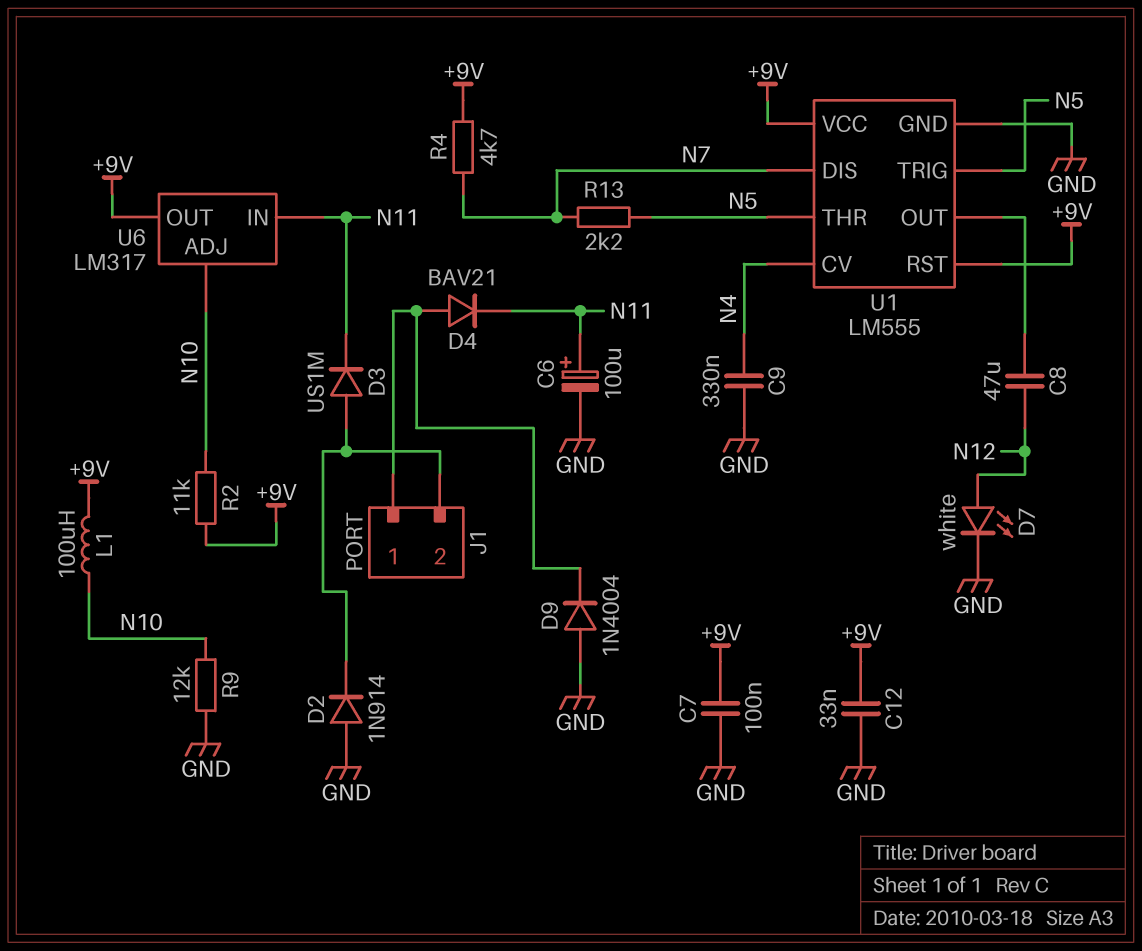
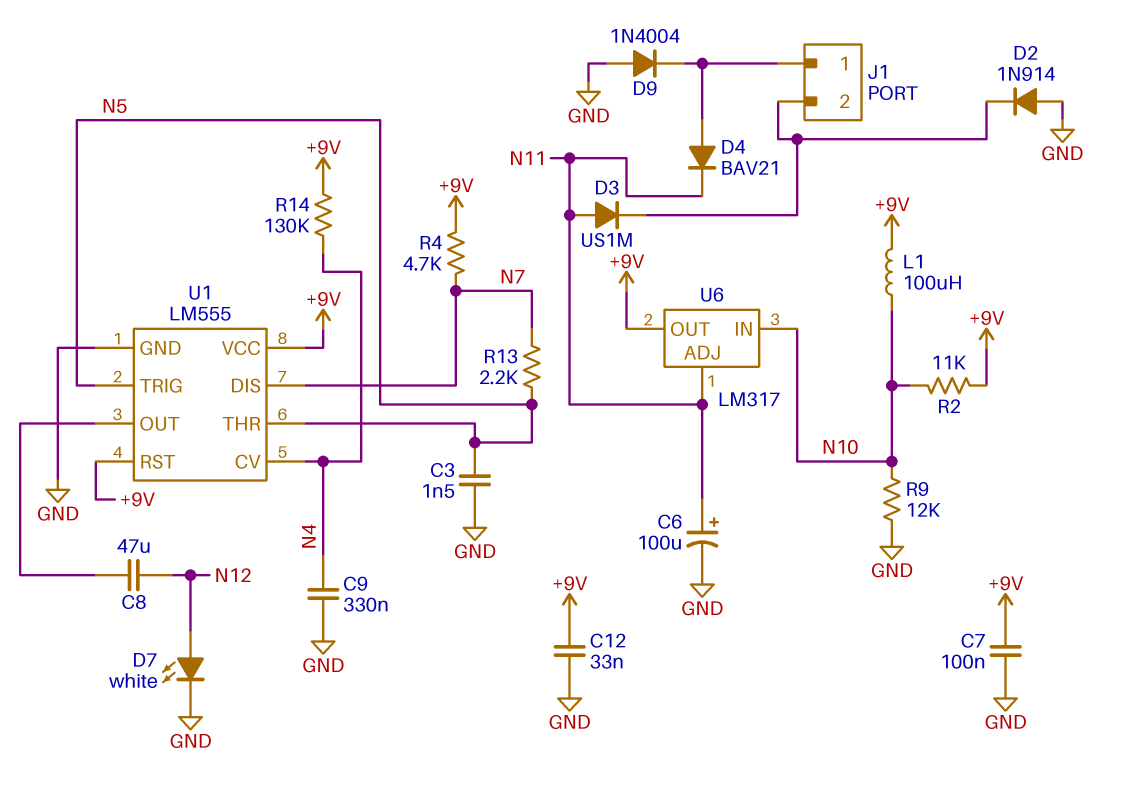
C3: none -> 1.5nF (GND, N5)
D3: diode US1M (A J1/2, K N11) -> diode US1M (A N11, K J1/2)
R14: none -> 130k (+9V, N4)
U6 pin ADJ: N10 -> N11
U6 pin IN: N11 -> N10

